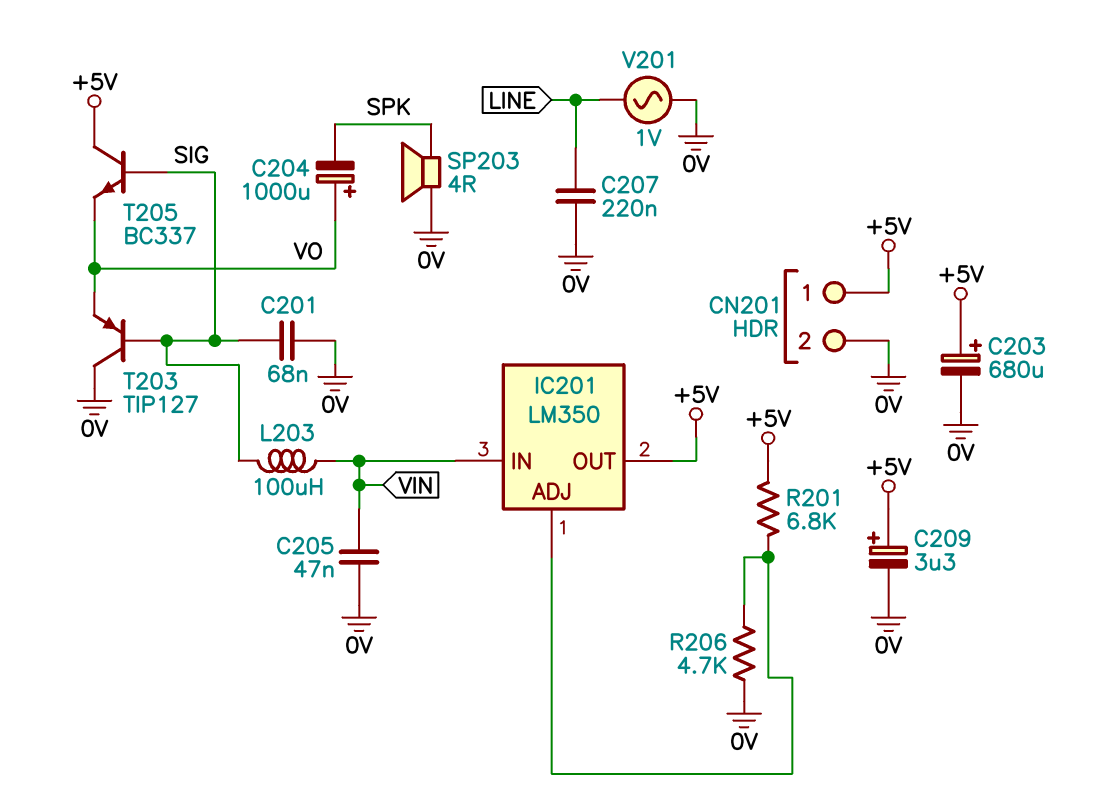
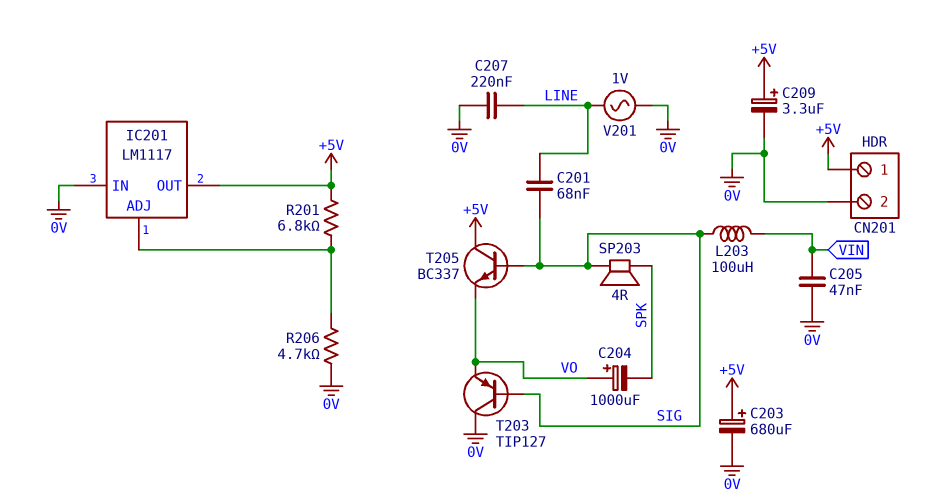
C201: 68nF (0V, SIG) -> 68nF (LINE, SIG)
IC201: LM350 -> LM1117
IC201 pin IN: VIN -> 0V
SP203: speaker 4R (0V, SPK) -> speaker 4R (SIG, SPK)

